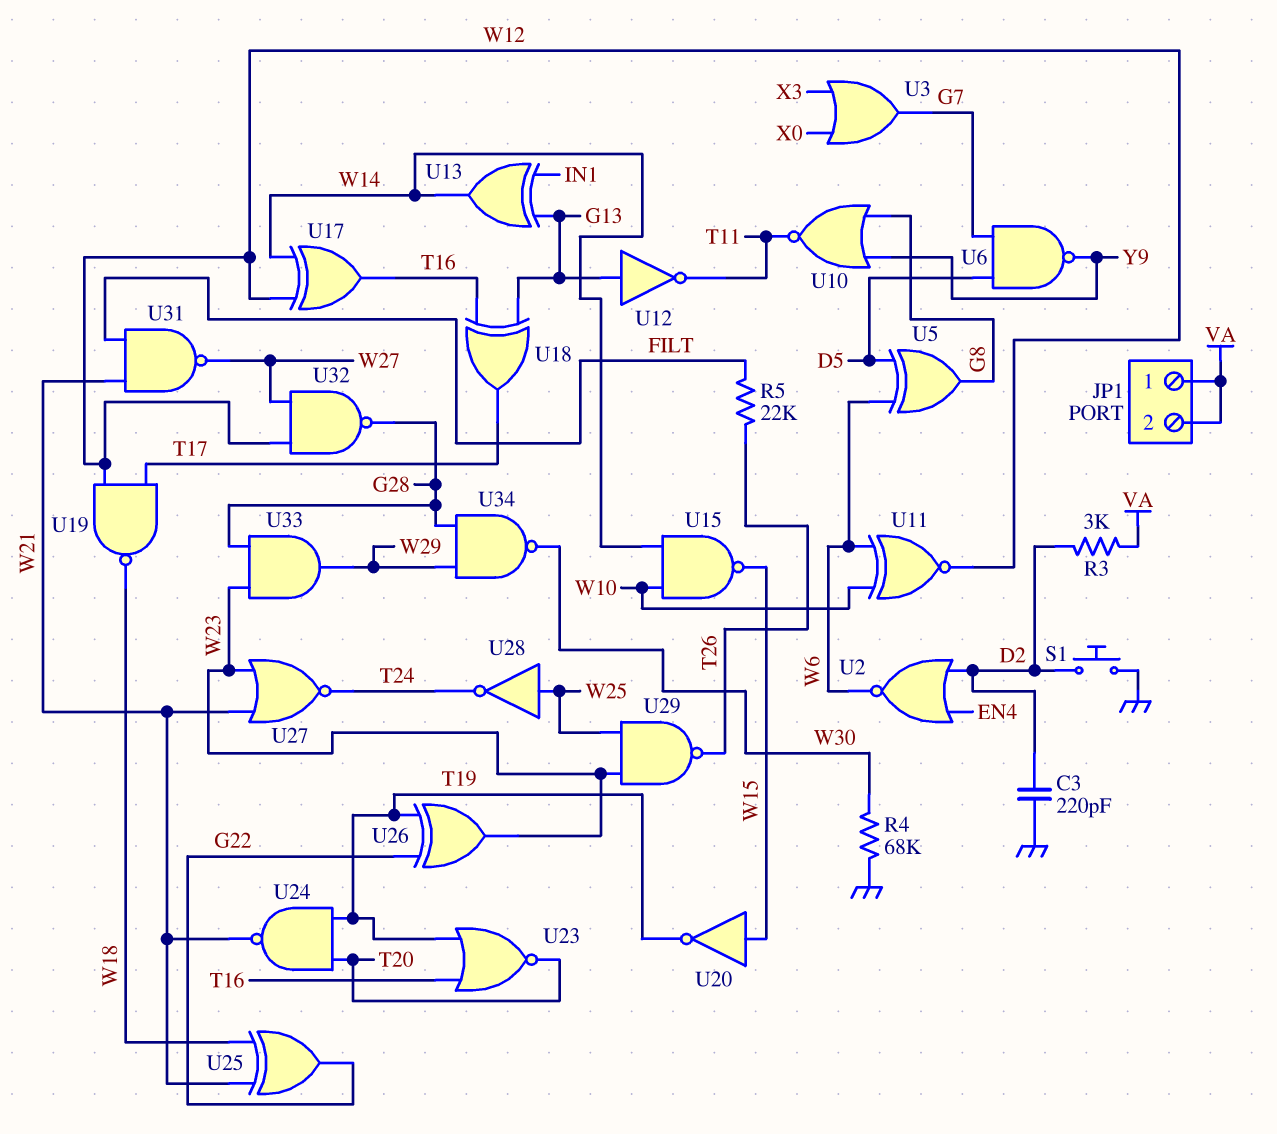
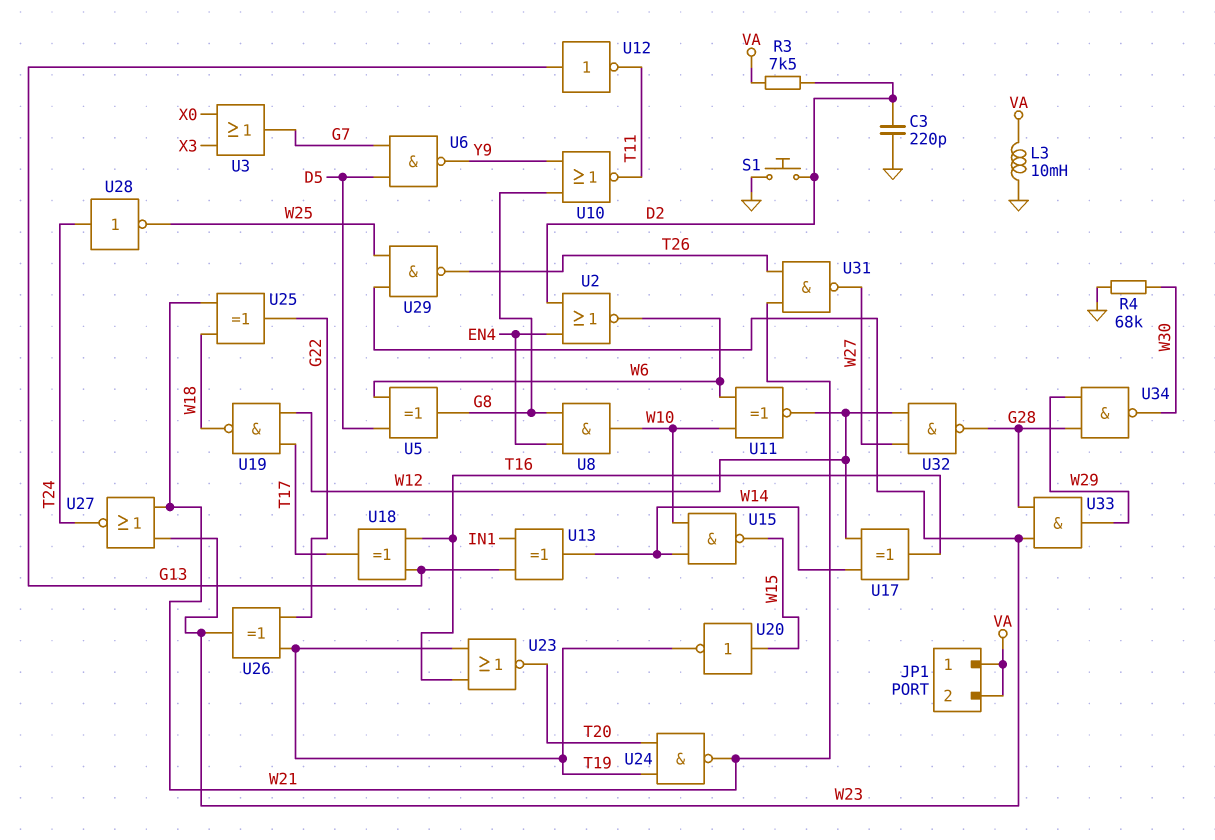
L3: none -> 10mH (GND, VA)
R3: 3k (D2, VA) -> 7.5k (D2, VA)
R5: 22k (FILT, T26) -> none
U8: none -> AND (in EN4, in G8, out W10)
U28: NOT (in W25, out T24) -> NOT (in T24, out W25)
U31: NAND (in FILT, in W21, out W27) -> NAND (in T26, in W21, out W27)

